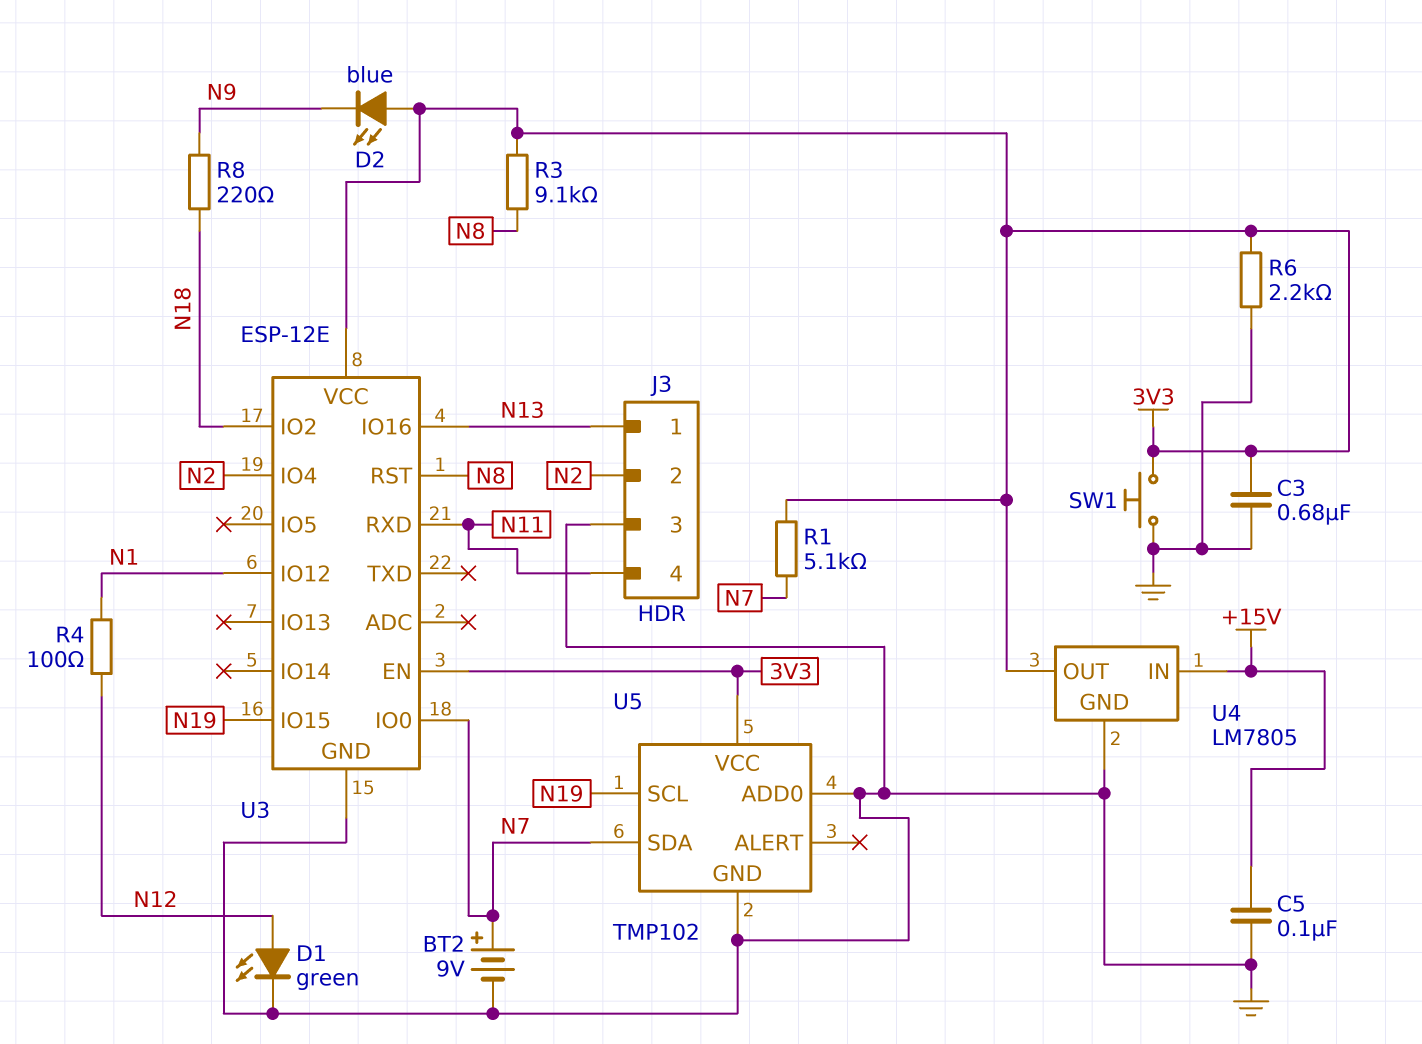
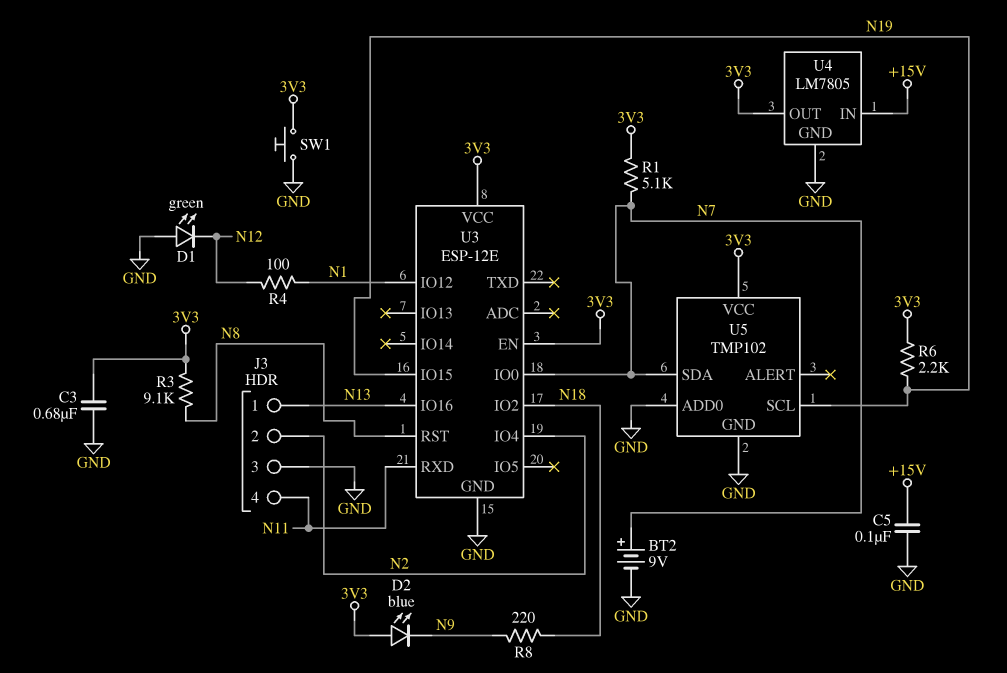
D1: LED green (A N12, K GND) -> LED green (A GND, K N12)
R6: 2.2k (3V3, GND) -> 2.2k (3V3, N19)

